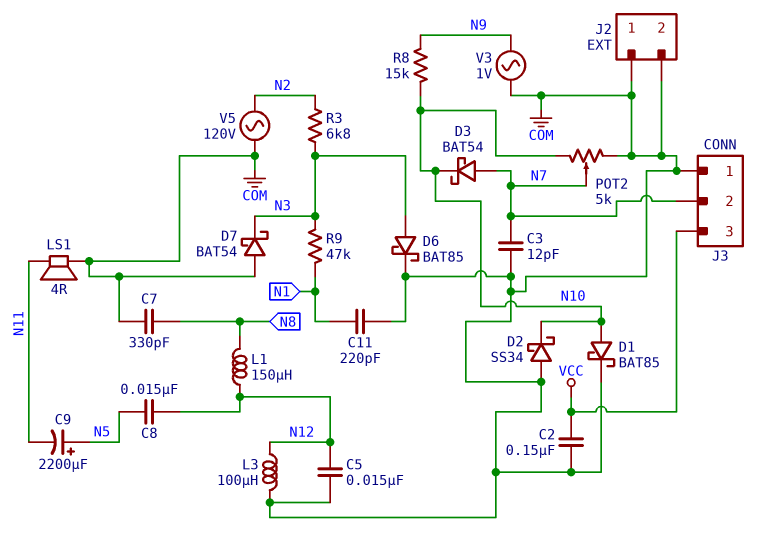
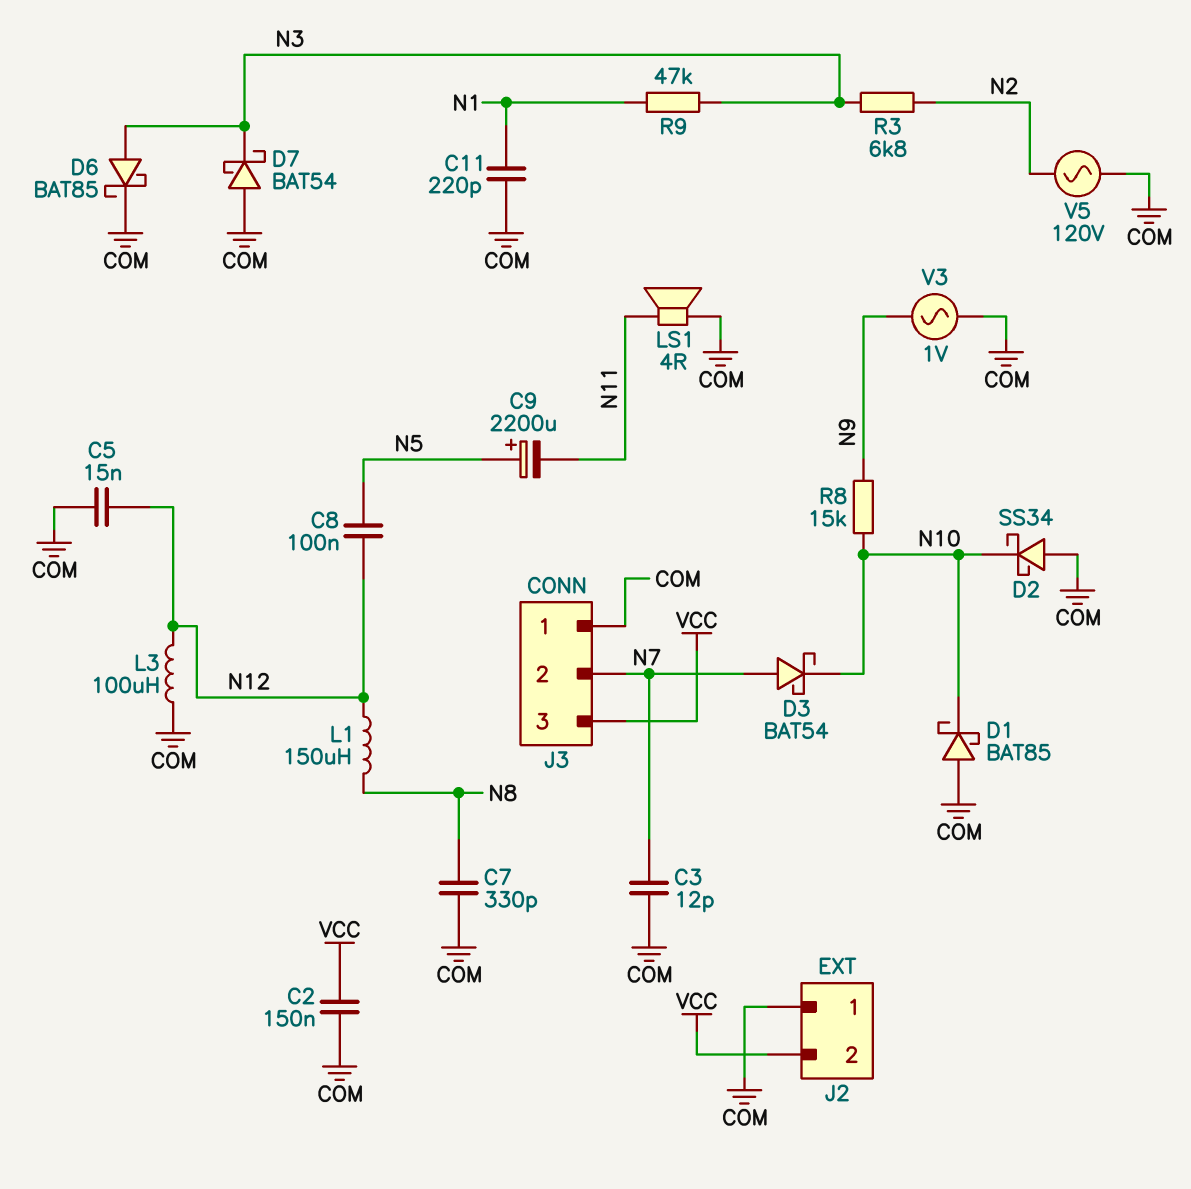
C8: 15nF (N5, N12) -> 100nF (N5, N12)
D1: schottky BAT85 (A N10, K COM) -> schottky BAT85 (A COM, K N10)
J2 pin 2: COM -> VCC
POT2: 5k (COM, N10, wiper N7) -> none

